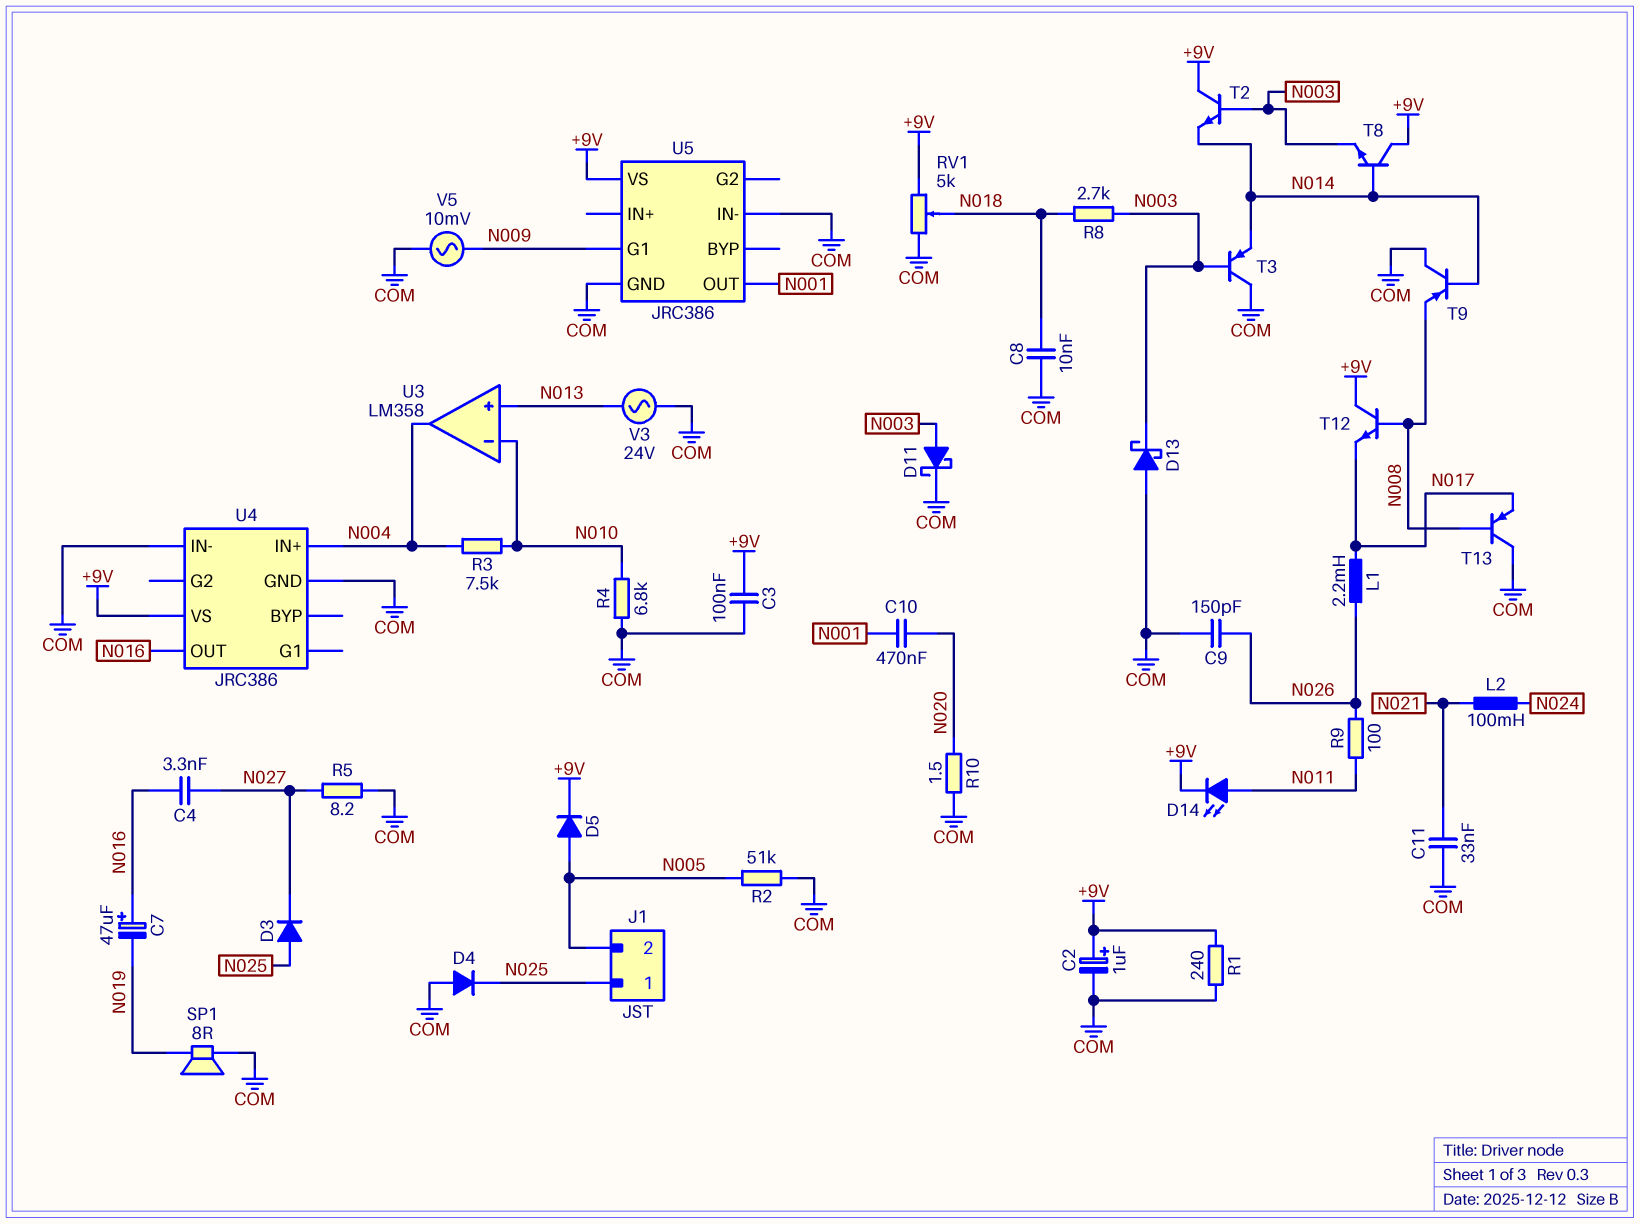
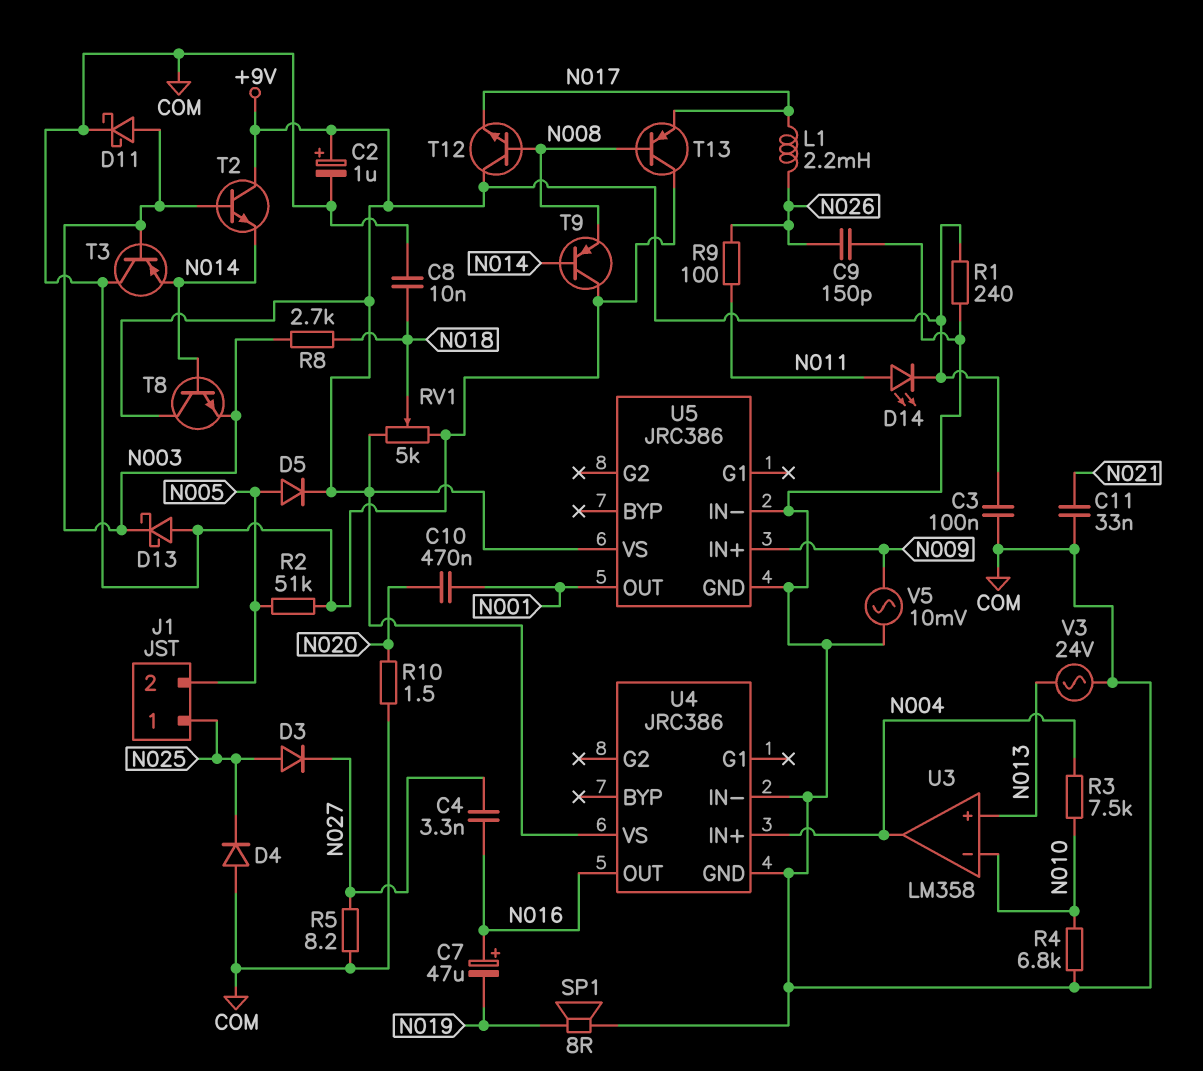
L2: 100mH (N021, N024) -> none
U5 pin G1: N009 -> none
U5 pin IN+: none -> N009

